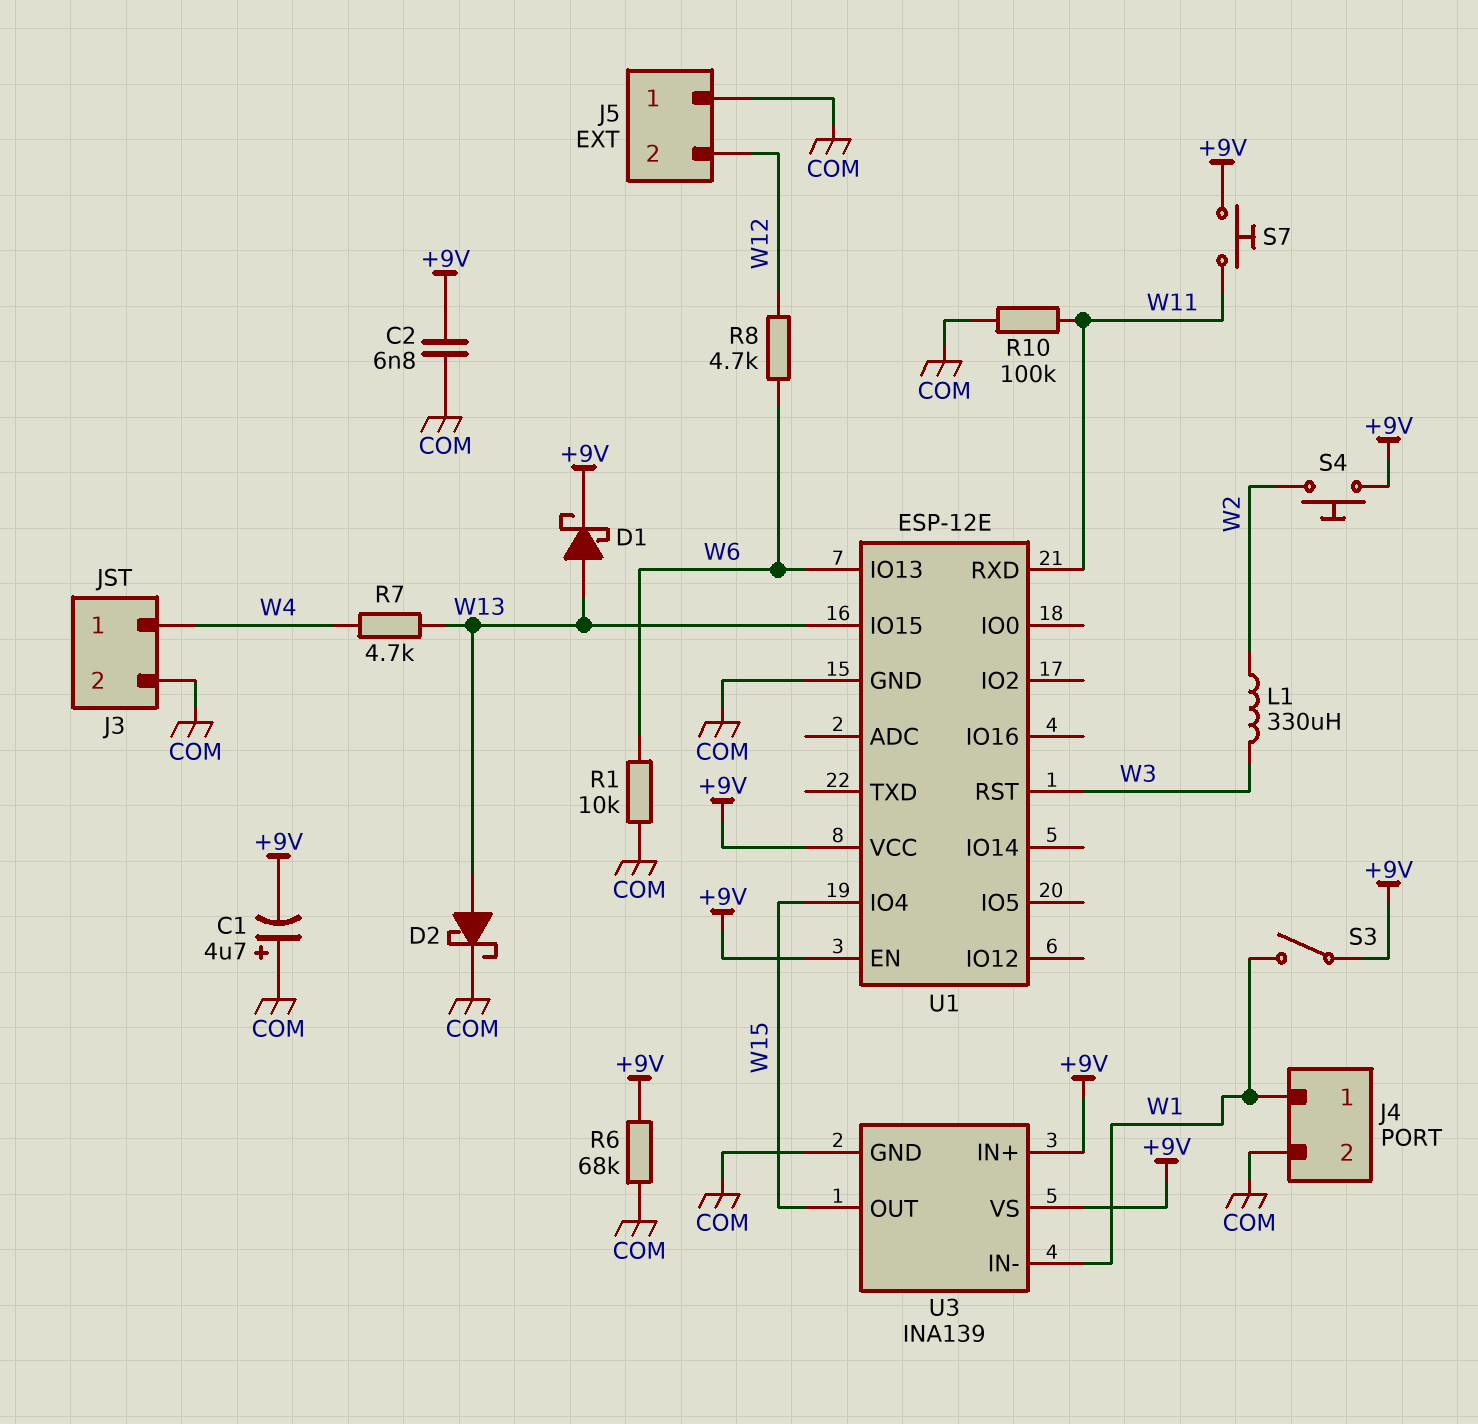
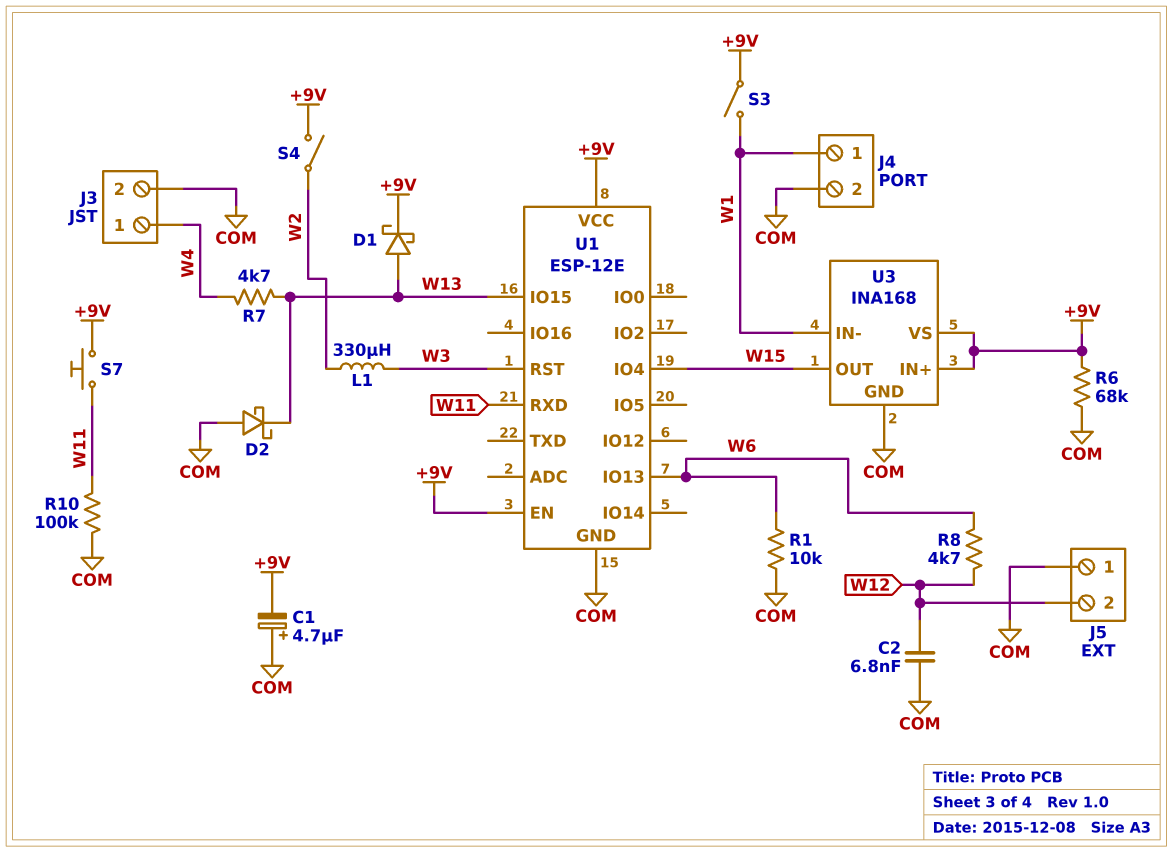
C2: 6.8nF (+9V, COM) -> 6.8nF (COM, W12)
D2: schottky (A W13, K COM) -> schottky (A COM, K W13)
S4: button (+9V, W2) -> switch (+9V, W2)
U3: INA139 -> INA168

